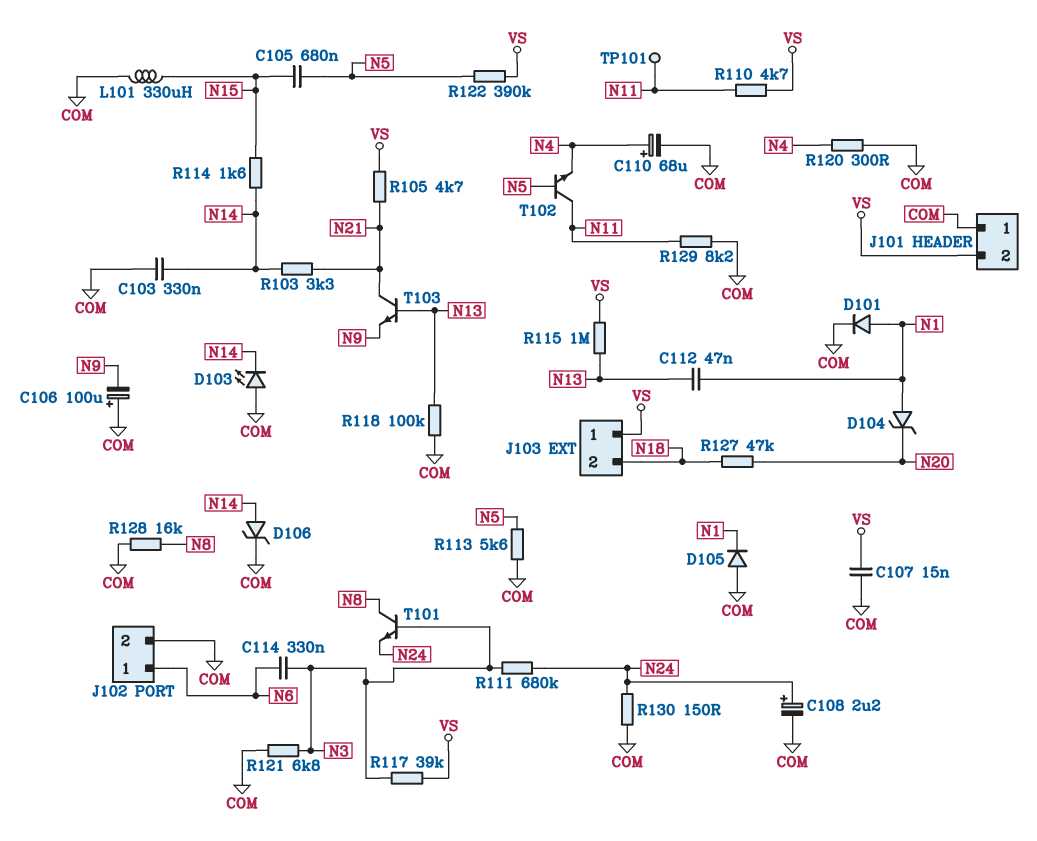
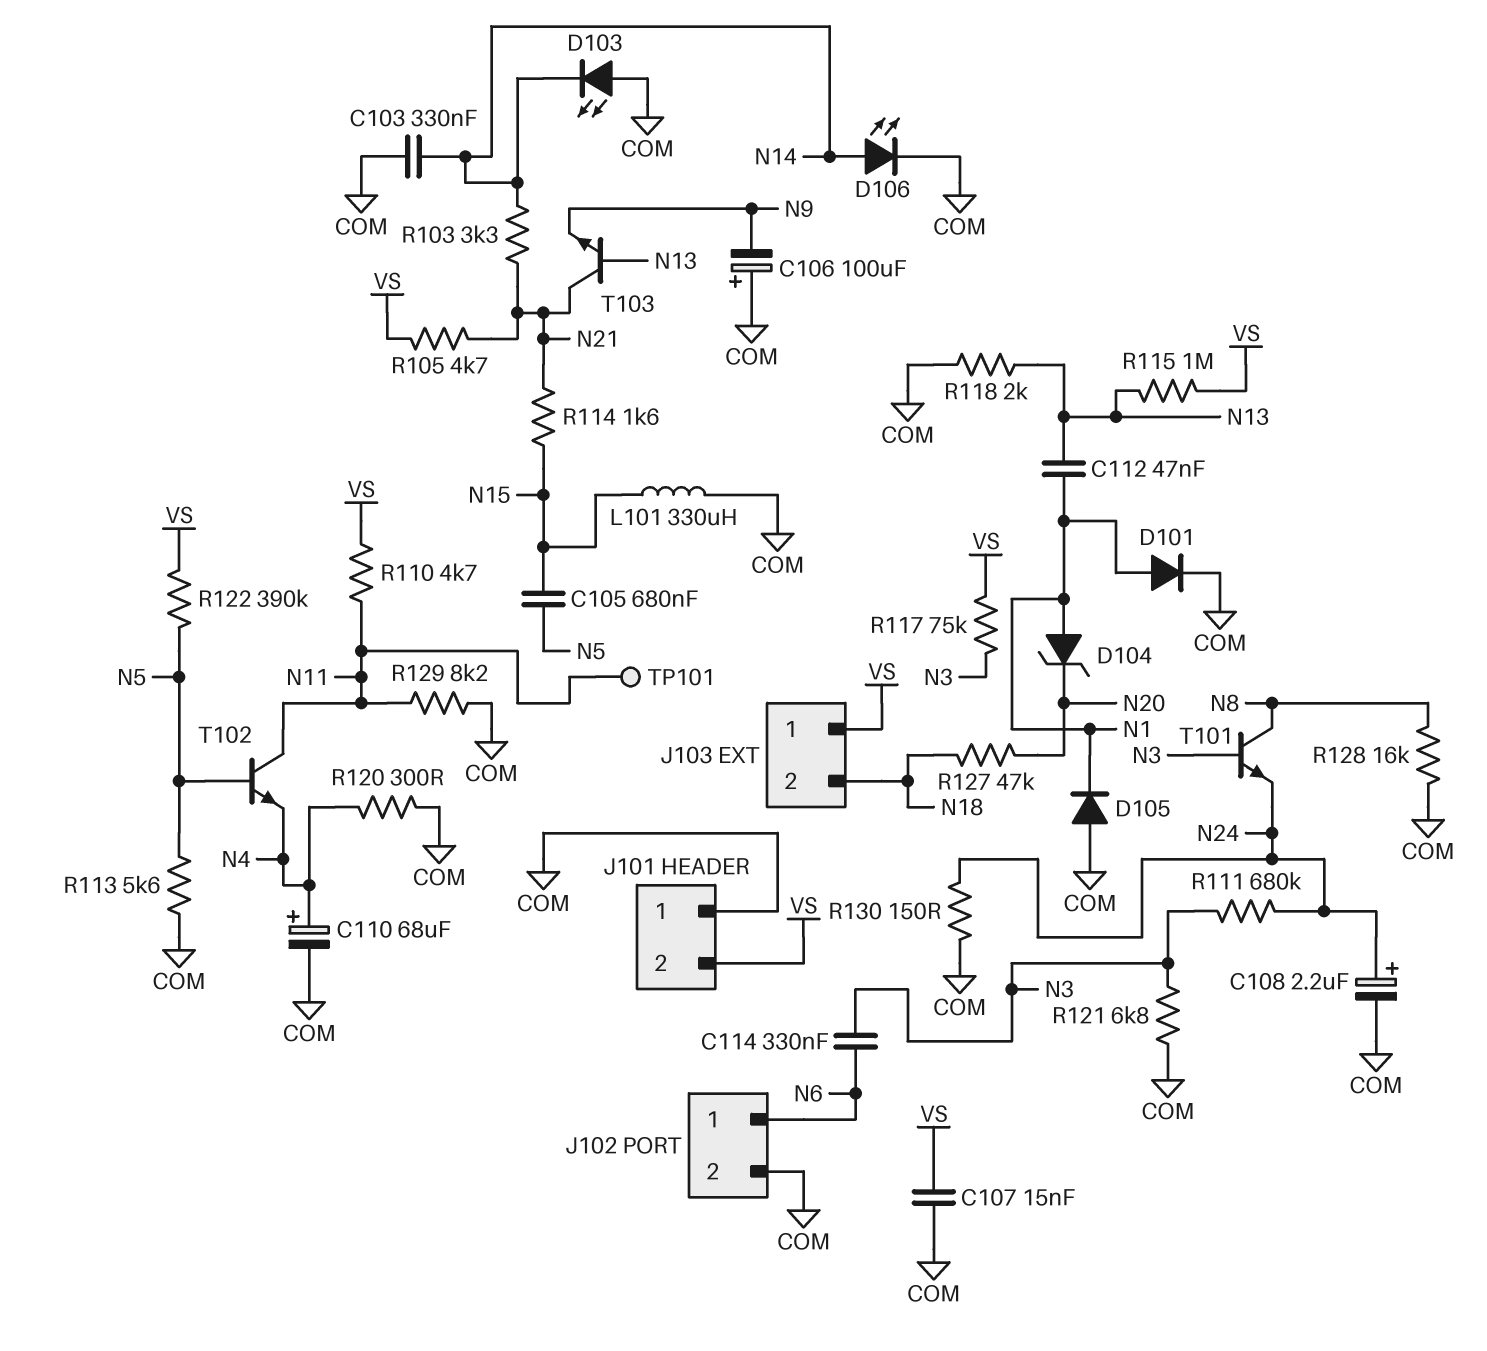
D106: zener (A N14, K COM) -> LED (A N14, K COM)
R114: 1.6k (N14, N15) -> 1.6k (N15, N21)
R117: 39k (N3, VS) -> 75k (N3, VS)
R118: 100k (COM, N13) -> 2k (COM, N13)

